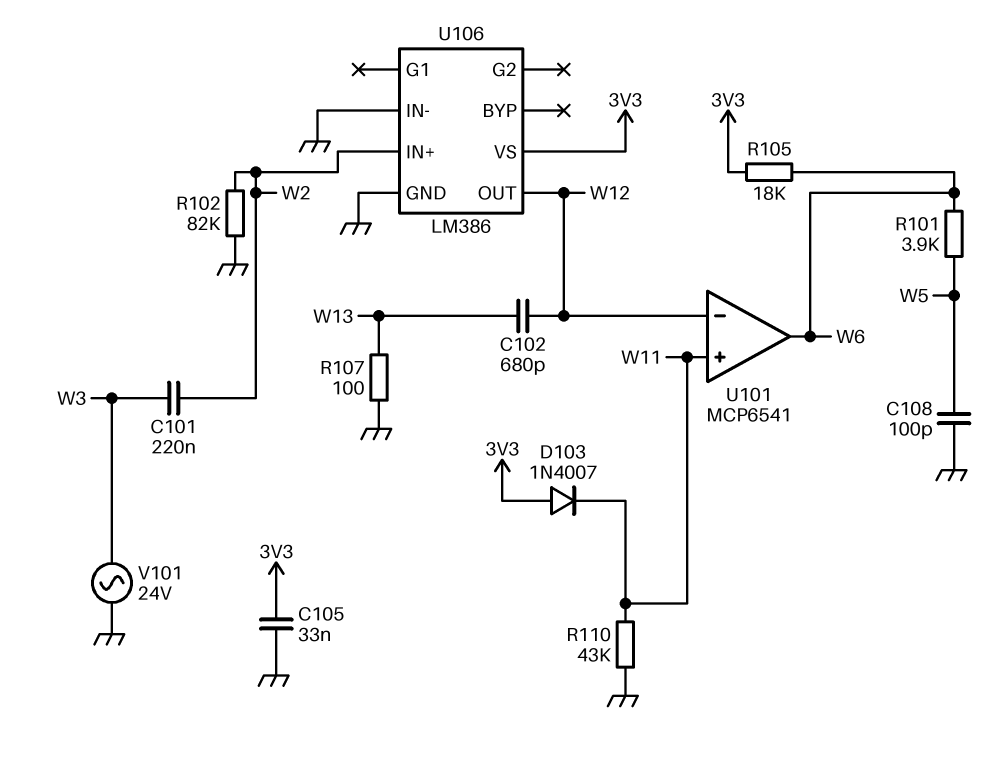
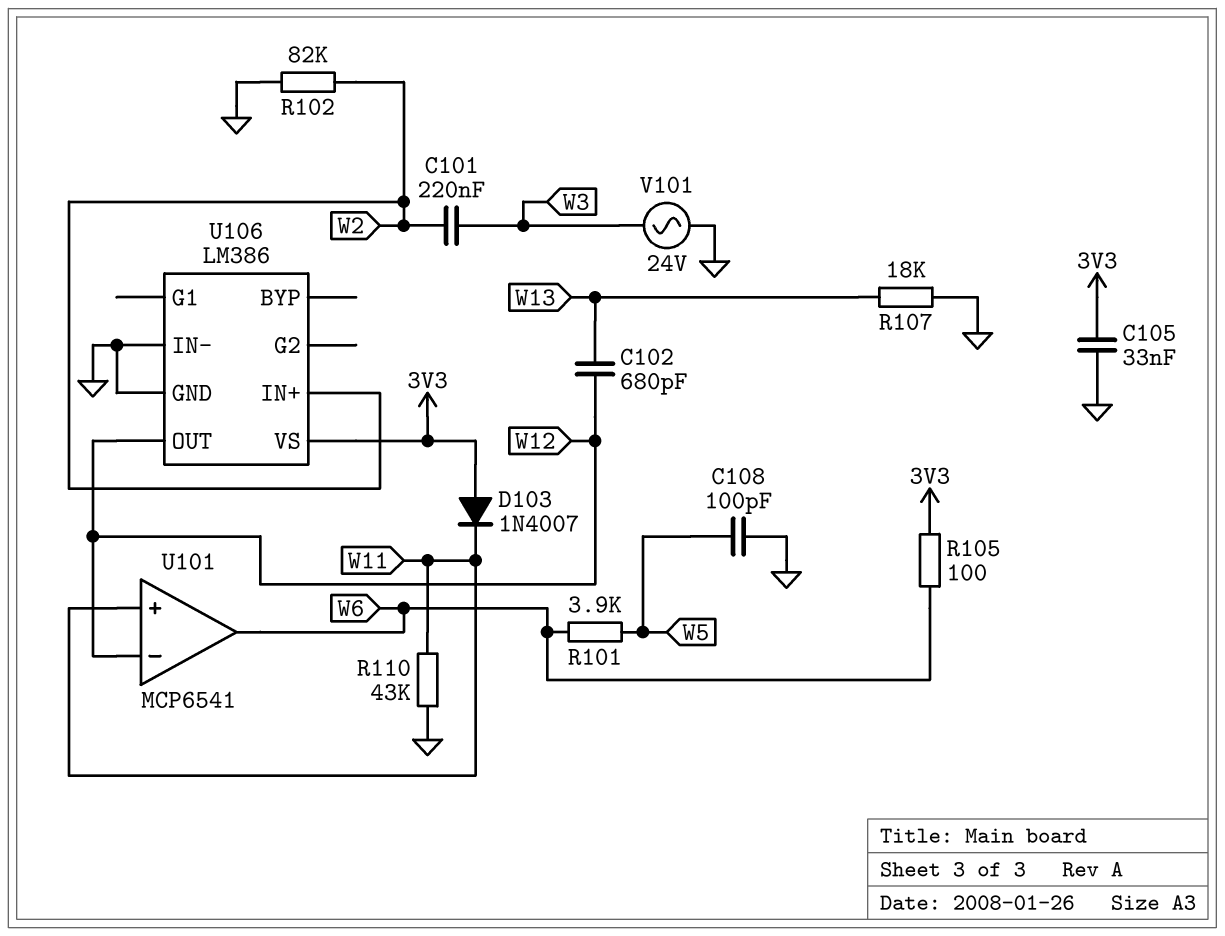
R105: 18k (3V3, W6) -> 100 (3V3, W6)
R107: 100 (GND, W13) -> 18k (GND, W13)

